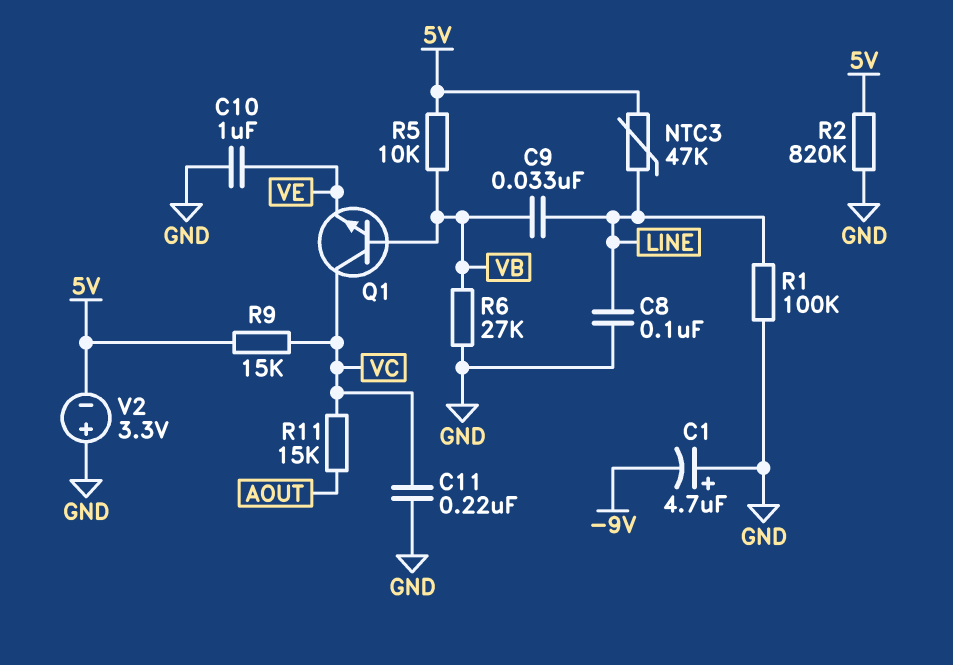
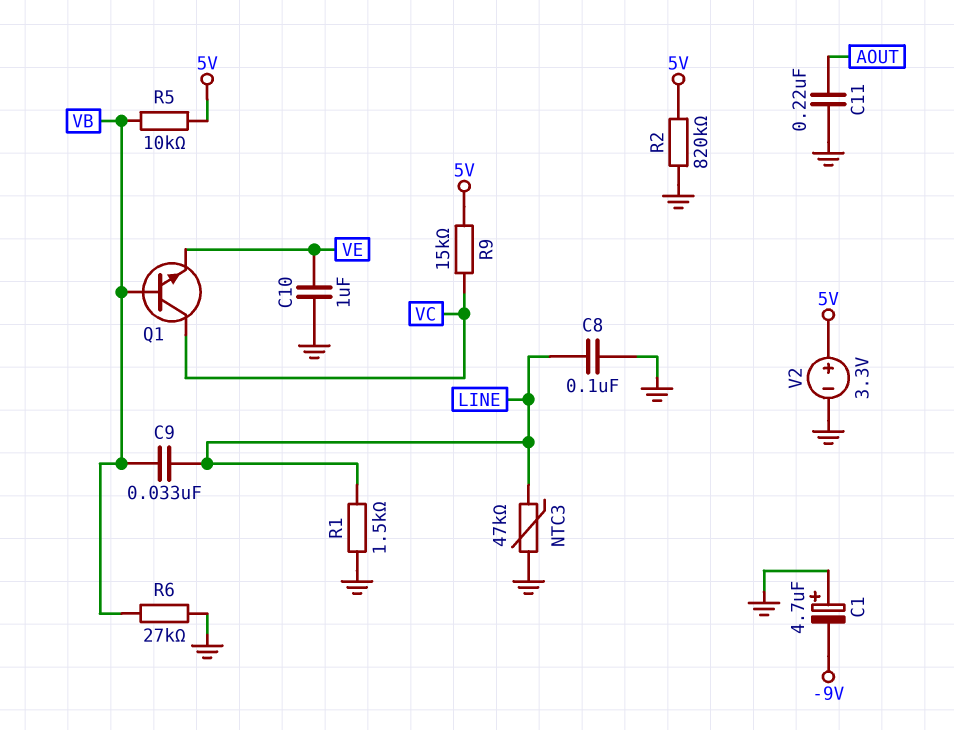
C11: 220nF (GND, VC) -> 220nF (AOUT, GND)
NTC3: 47k (5V, LINE) -> 47k (GND, LINE)
R1: 100k (GND, LINE) -> 1.5k (GND, LINE)
R11: 15k (AOUT, VC) -> none
V2: 3.3V (plus GND, minus 5V) -> 3.3V (plus 5V, minus GND)

